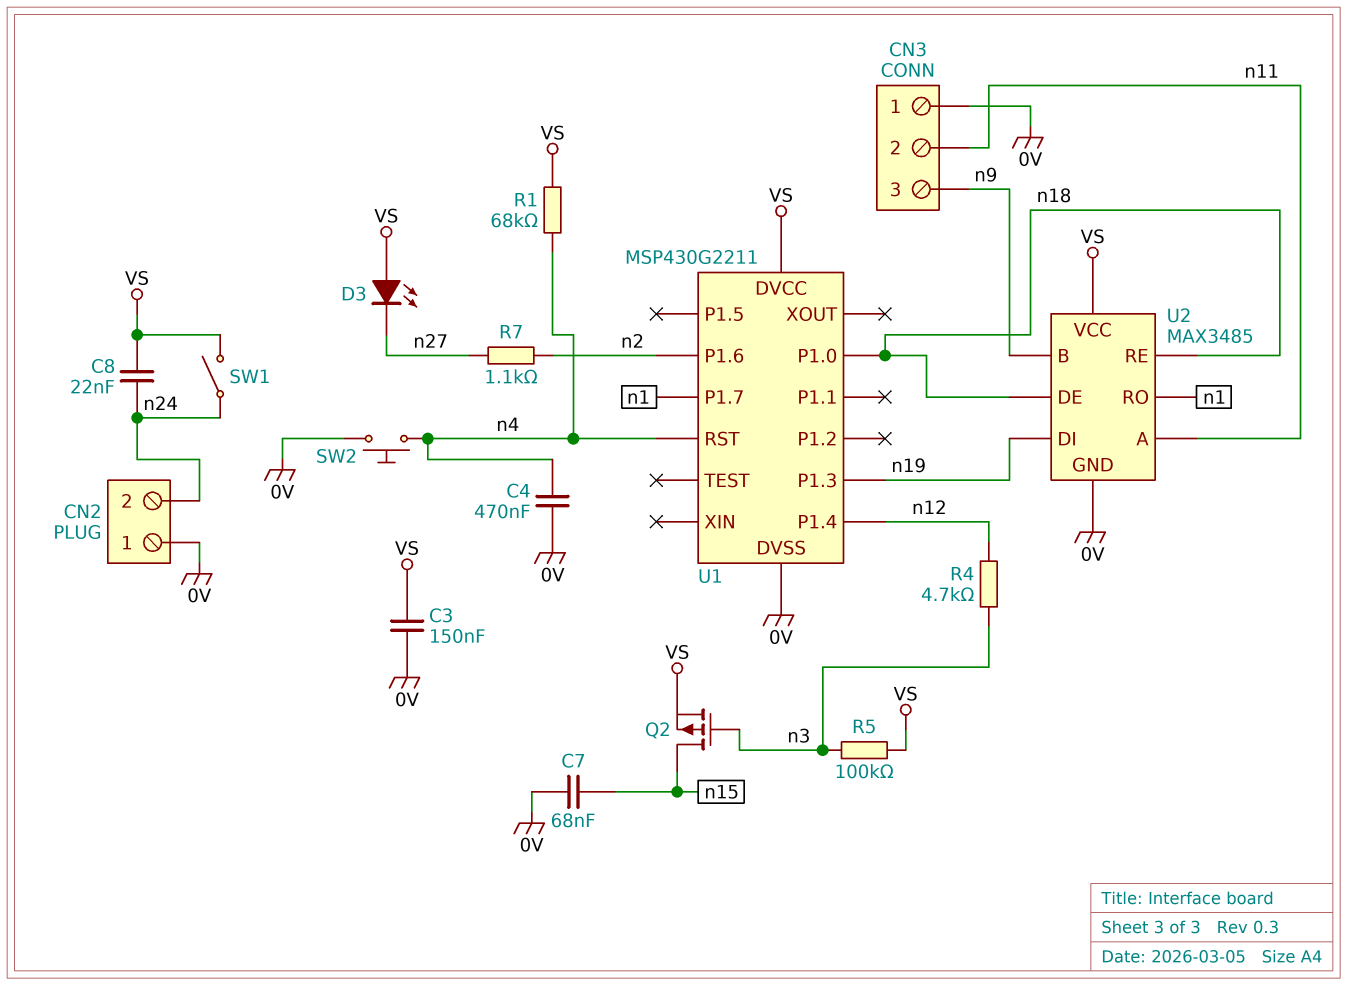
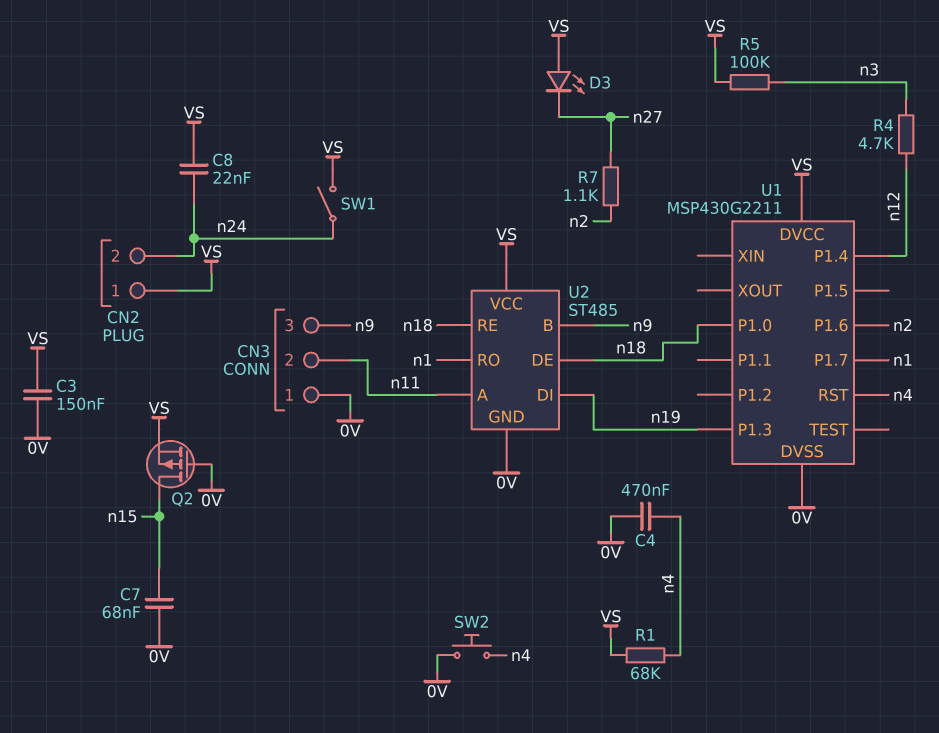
CN2 pin 1: 0V -> VS
Q2: PMOS (G n3, D n15, S VS) -> PMOS (G 0V, D n15, S VS)
U2: MAX3485 -> ST485

